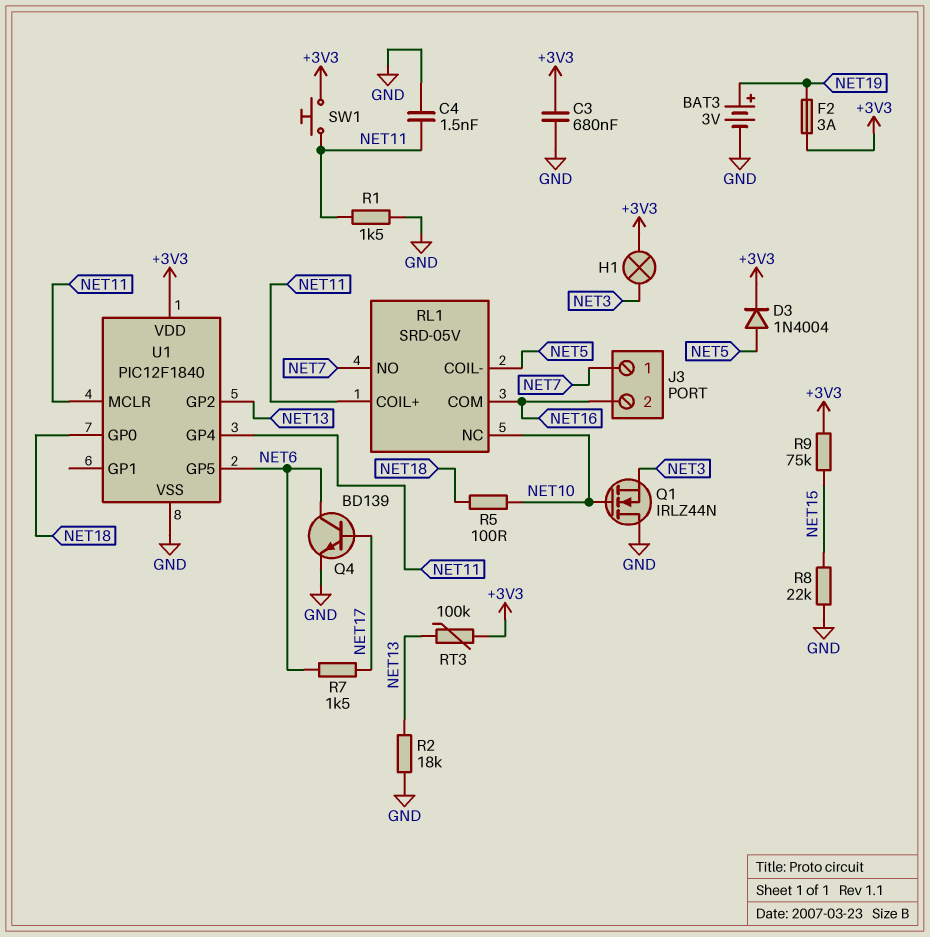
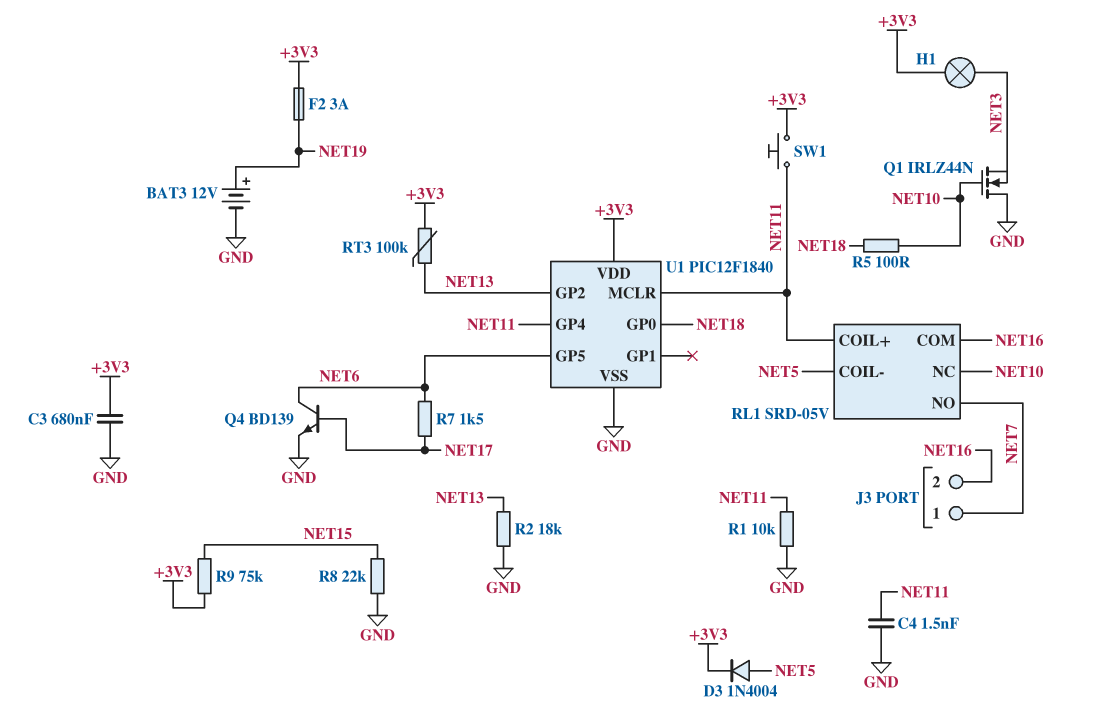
BAT3: 3V (plus NET19, minus GND) -> 12V (plus NET19, minus GND)
R1: 1.5k (GND, NET11) -> 10k (GND, NET11)

